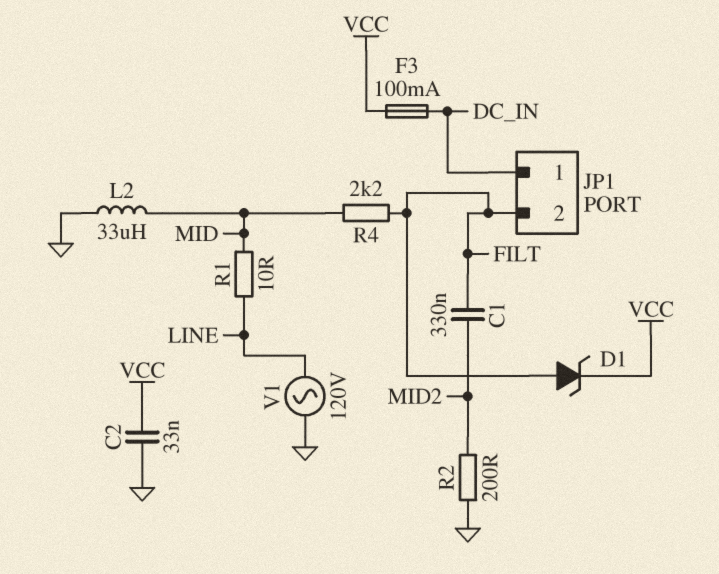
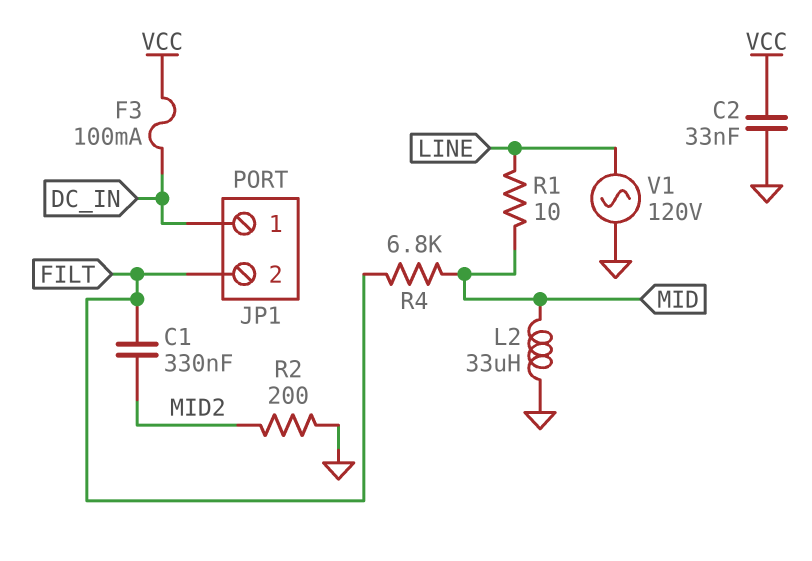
D1: zener (A FILT, K VCC) -> none
R4: 2.2k (FILT, MID) -> 6.8k (FILT, MID)

